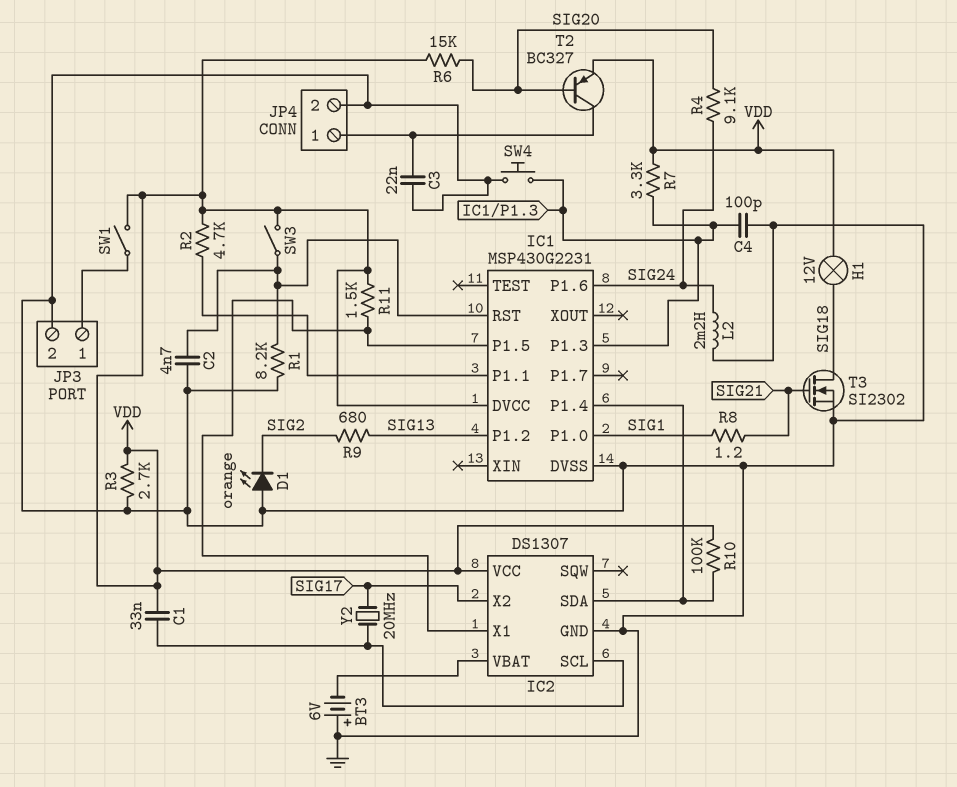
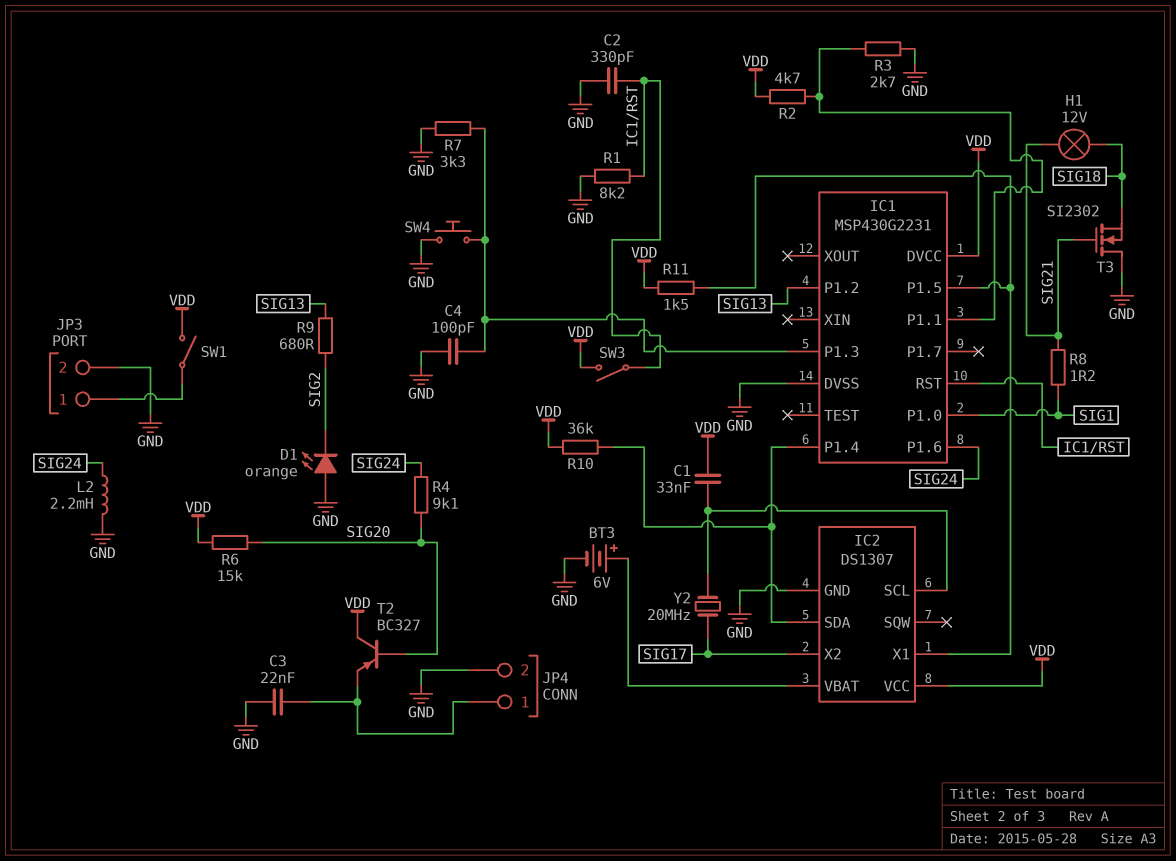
BT3: 6V (plus GND, minus IC2/VBAT) -> 6V (plus IC2/VBAT, minus GND)
C2: 4.7nF (GND, IC1/RST) -> 330pF (GND, IC1/RST)
H1: lamp 12V (SIG18, VDD) -> lamp 12V (SIG18, SIG21)
R3: 2.7k (GND, VDD) -> 2.7k (GND, IC1/P1.1)
R7: 3.3k (IC1/P1.3, VDD) -> 3.3k (GND, IC1/P1.3)
R10: 100k (IC1/P1.4, VDD) -> 36k (IC1/P1.4, VDD)
T2: PNP BC327 (B SIG20, C JP4/1, E VDD) -> PNP BC327 (B SIG20, C VDD, E JP4/1)
T3: NMOS SI2302 (G SIG21, D SIG18, S GND) -> NMOS SI2302 (G SIG21, D GND, S SIG18)

